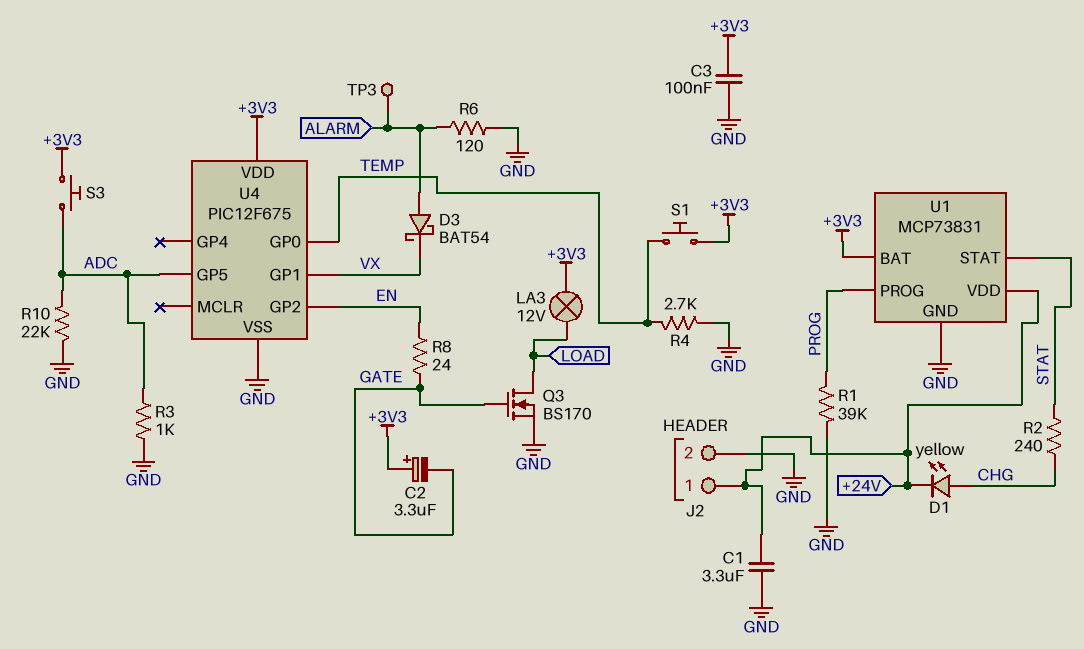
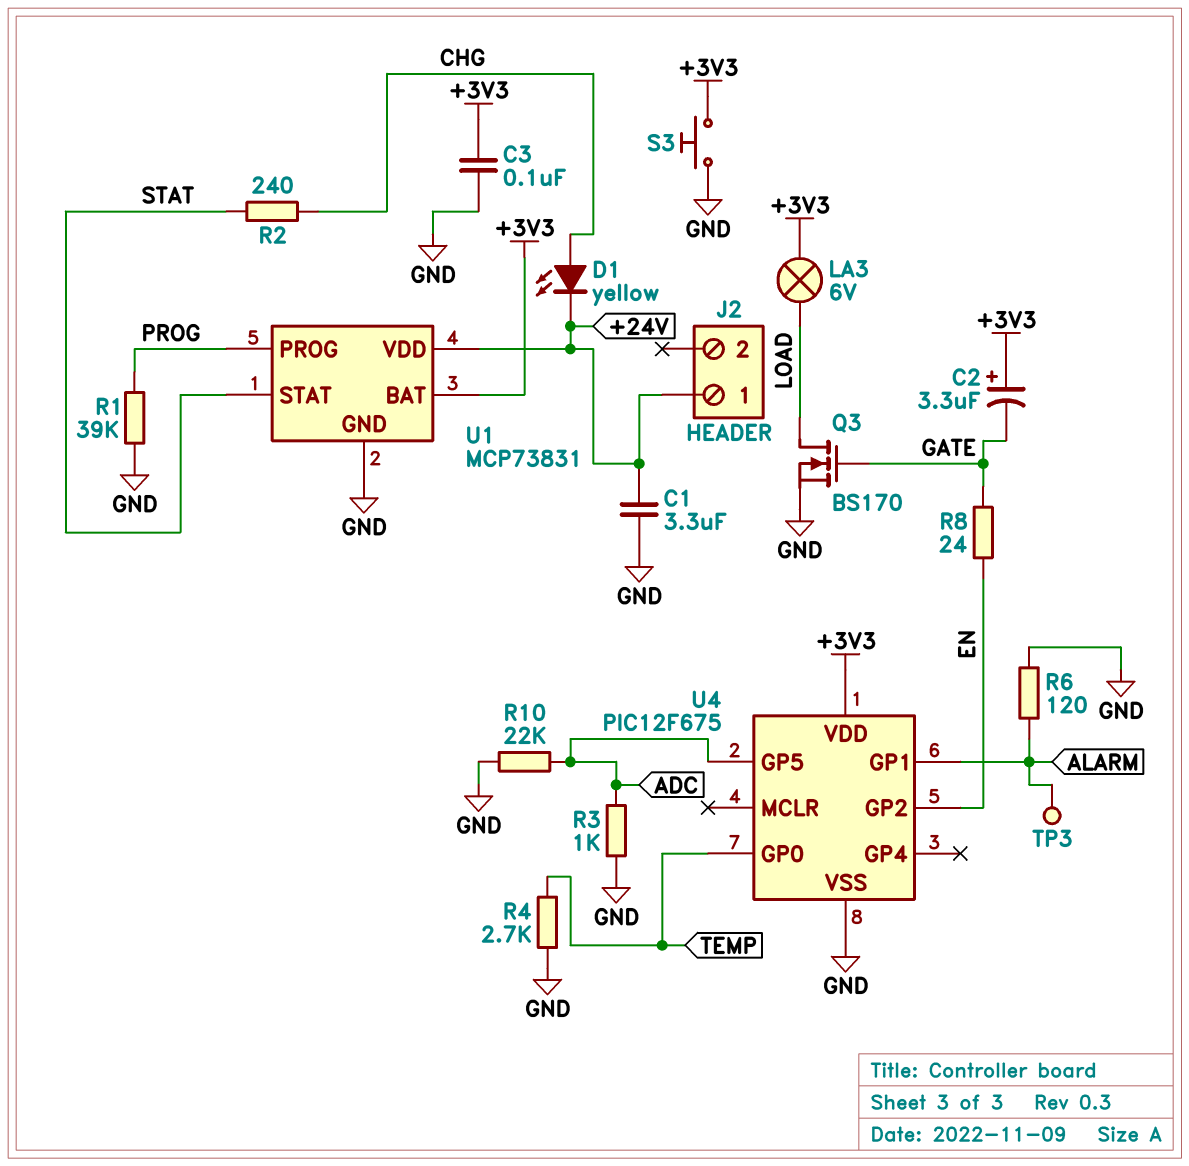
D3: schottky BAT54 (A ALARM, K VX) -> none
J2 pin 2: GND -> none
LA3: lamp 12V (+3V3, LOAD) -> lamp 6V (+3V3, LOAD)
S1: button (+3V3, TEMP) -> none
S3: button (+3V3, ADC) -> button (+3V3, GND)
U4 pin GP1: VX -> ALARM

